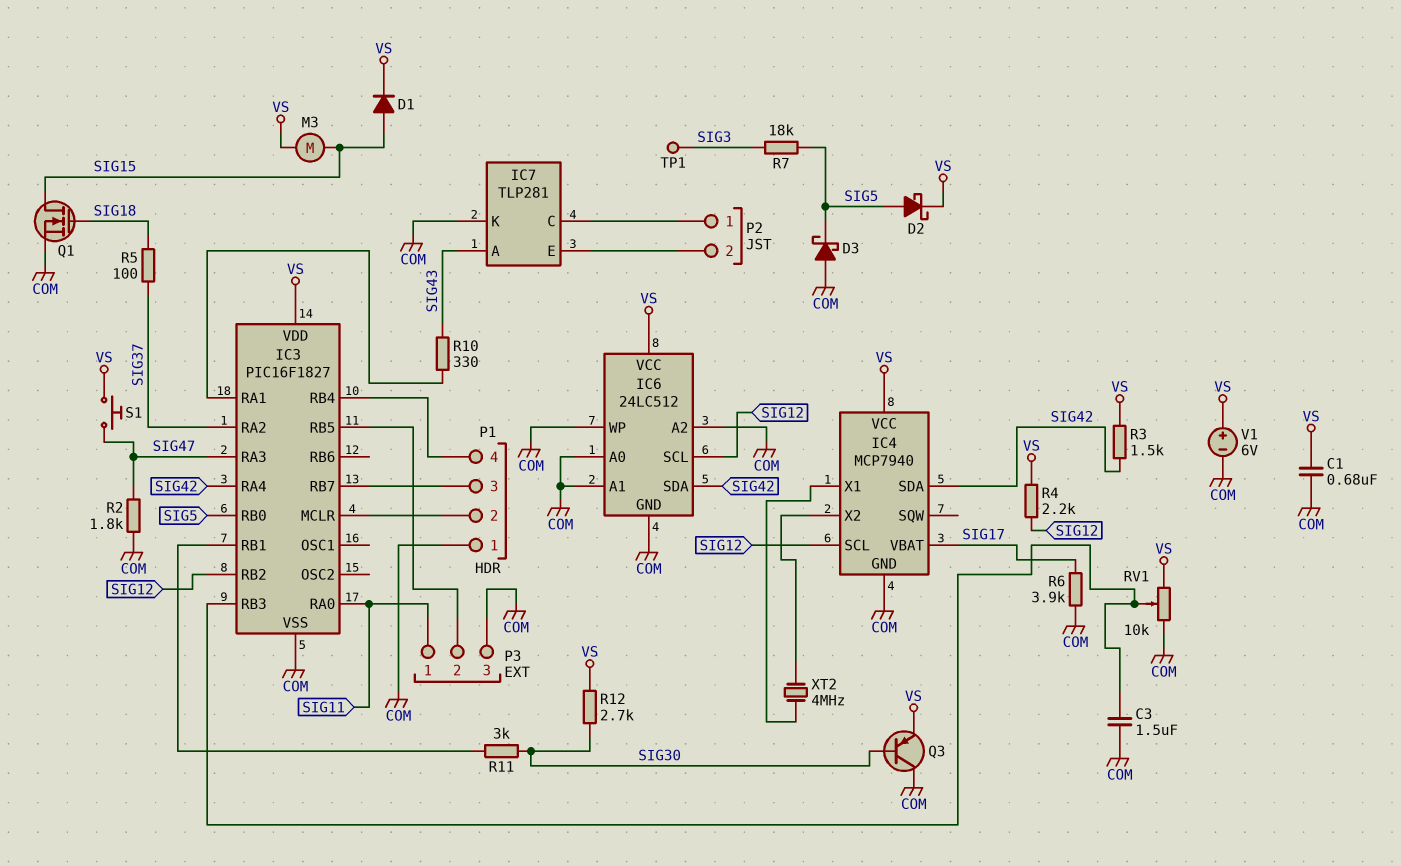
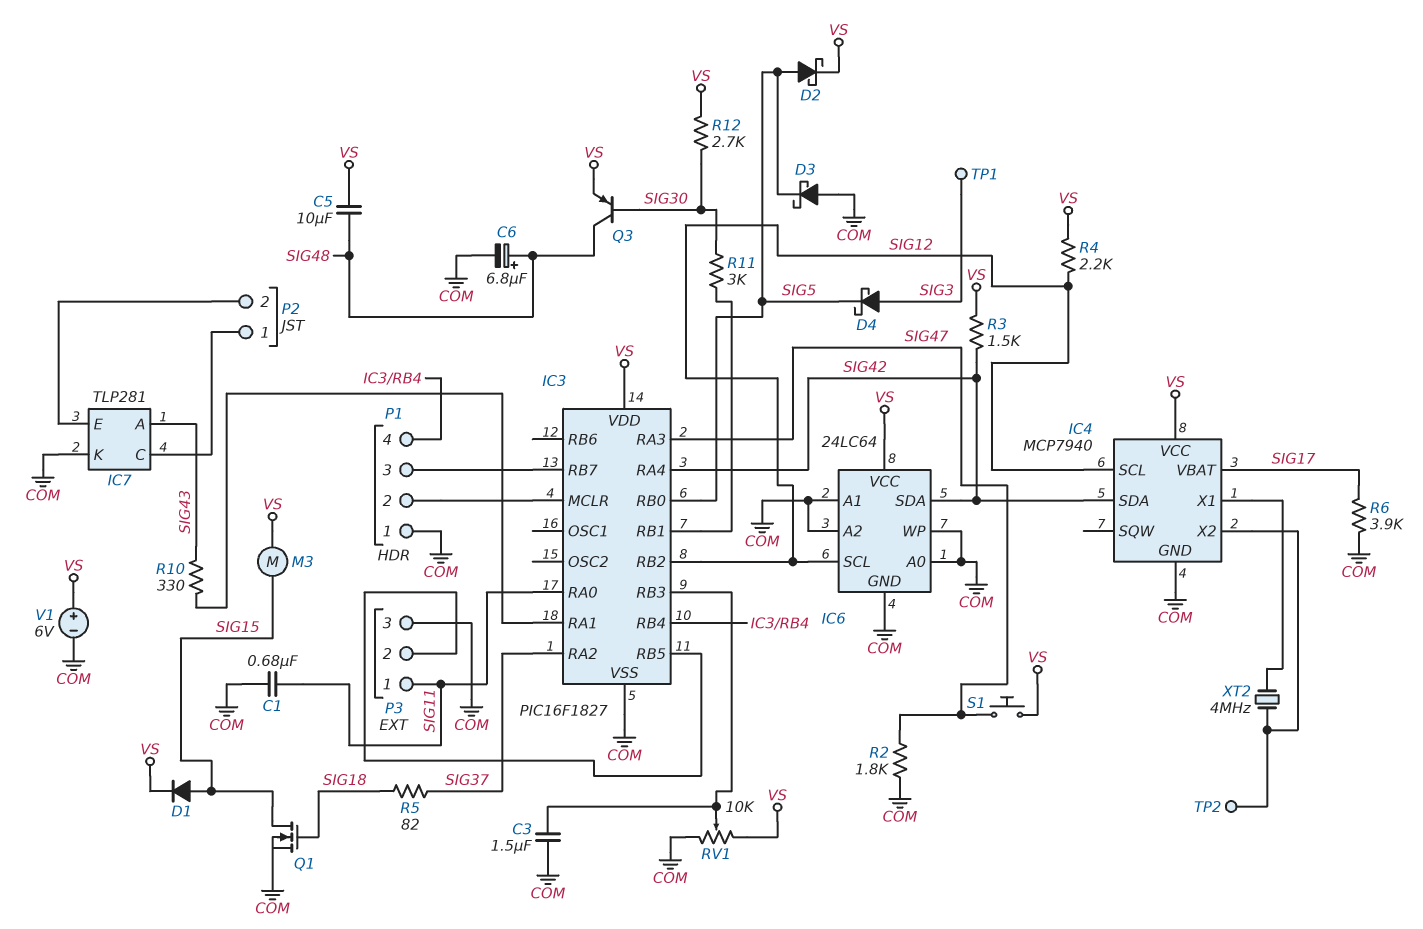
C1: 680nF (COM, VS) -> 680nF (COM, SIG11)
C5: none -> 10uF (SIG48, VS)
C6: none -> 6.8uF (plus SIG48, minus COM)
D4: none -> schottky (A SIG3, K SIG5)
IC6: 24LC512 -> 24LC64
Q3: PNP (B SIG30, C COM, E VS) -> PNP (B SIG30, C SIG48, E VS)
R5: 100 (SIG18, SIG37) -> 82 (SIG18, SIG37)
R7: 18k (SIG3, SIG5) -> none
TP2: none -> test point (IC4/X2)

